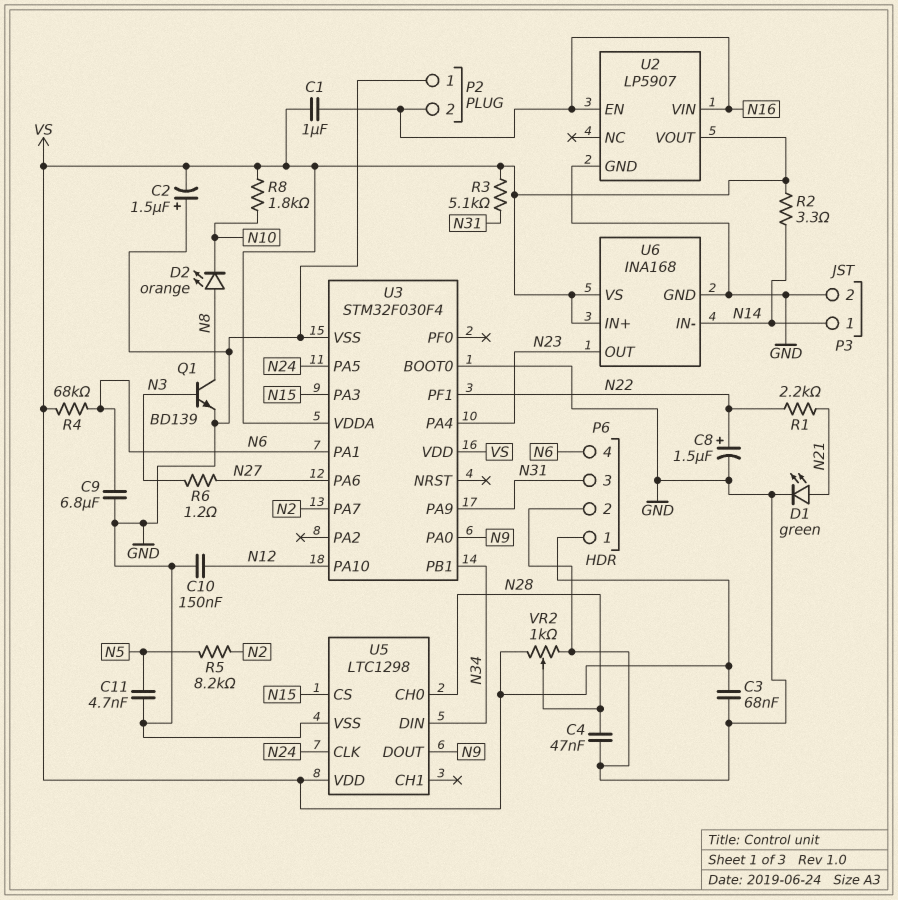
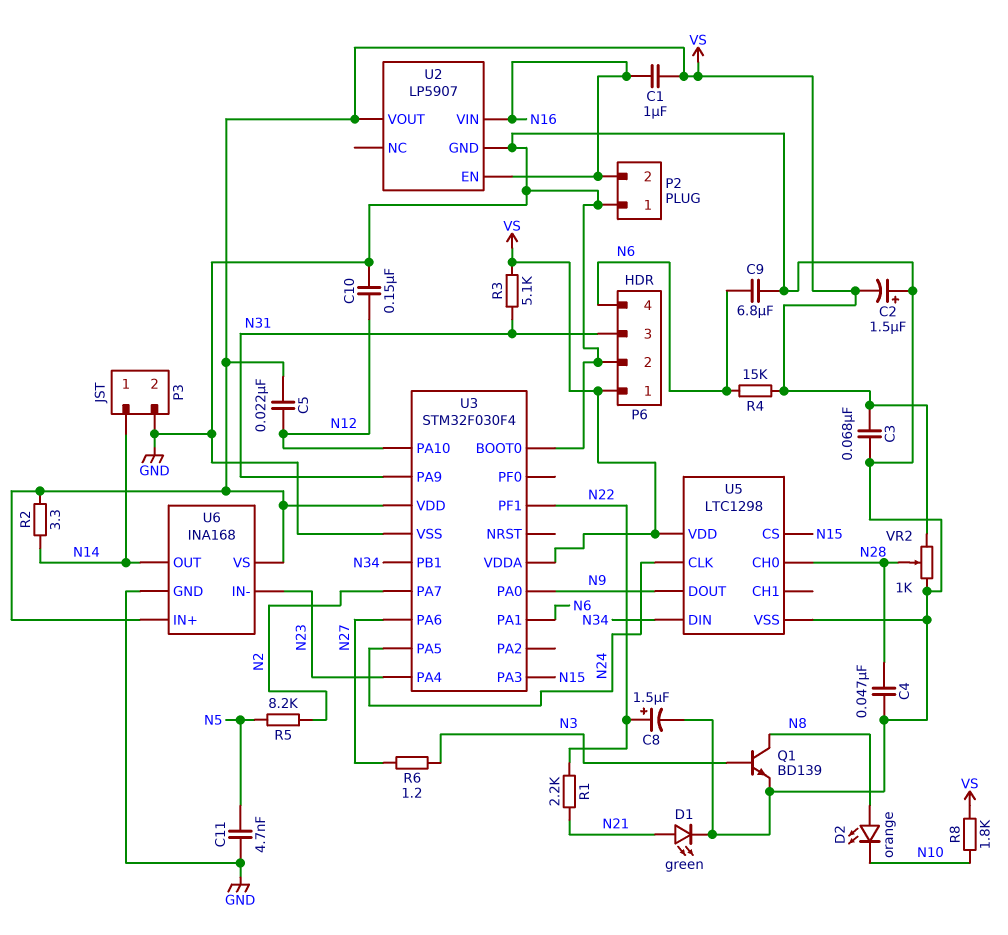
C5: none -> 22nF (N12, VS)
R4: 68k (N6, VS) -> 15k (N6, VS)
U6 pin IN-: N14 -> N23
U6 pin OUT: N23 -> N14

